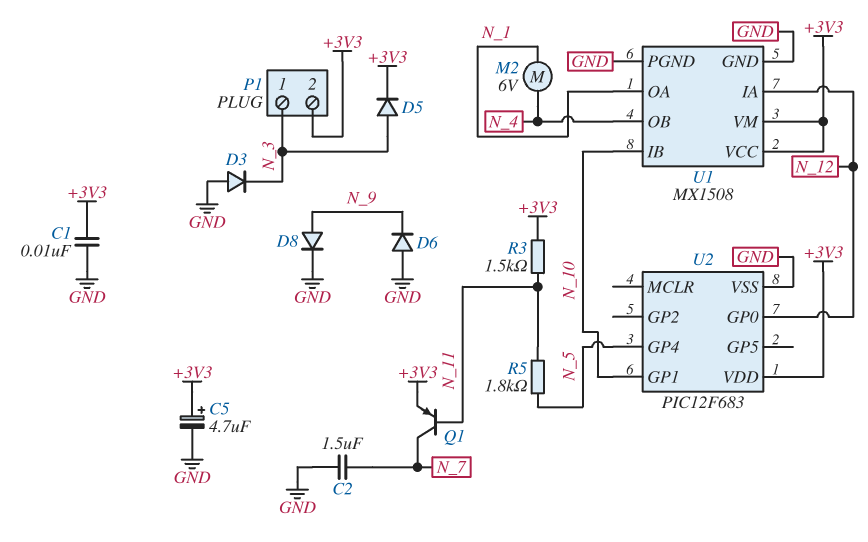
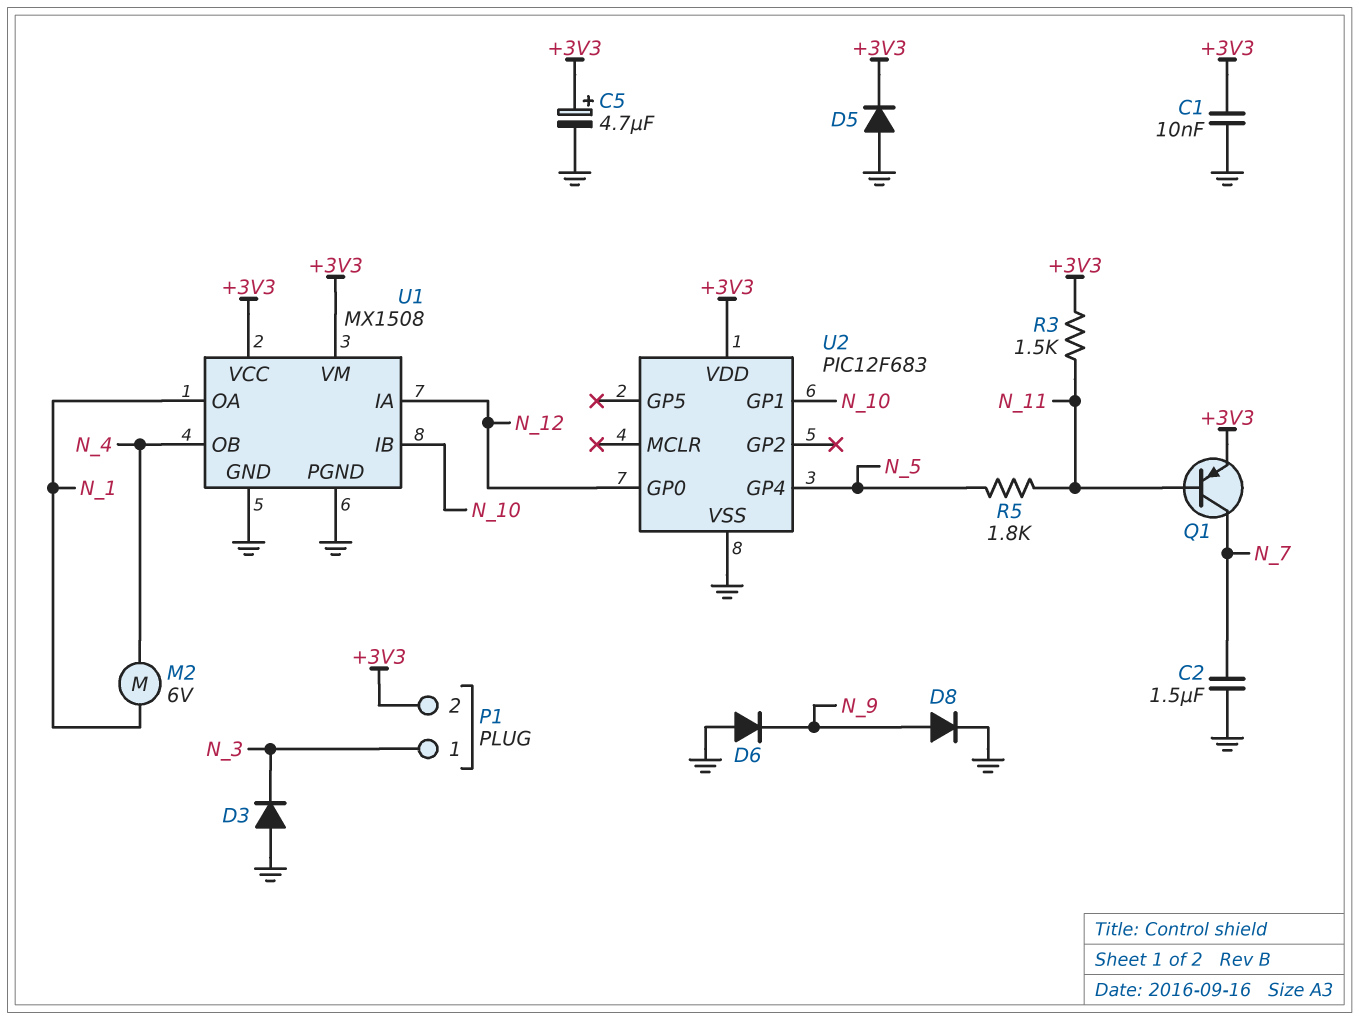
D5: diode (A N_3, K +3V3) -> diode (A GND, K +3V3)

